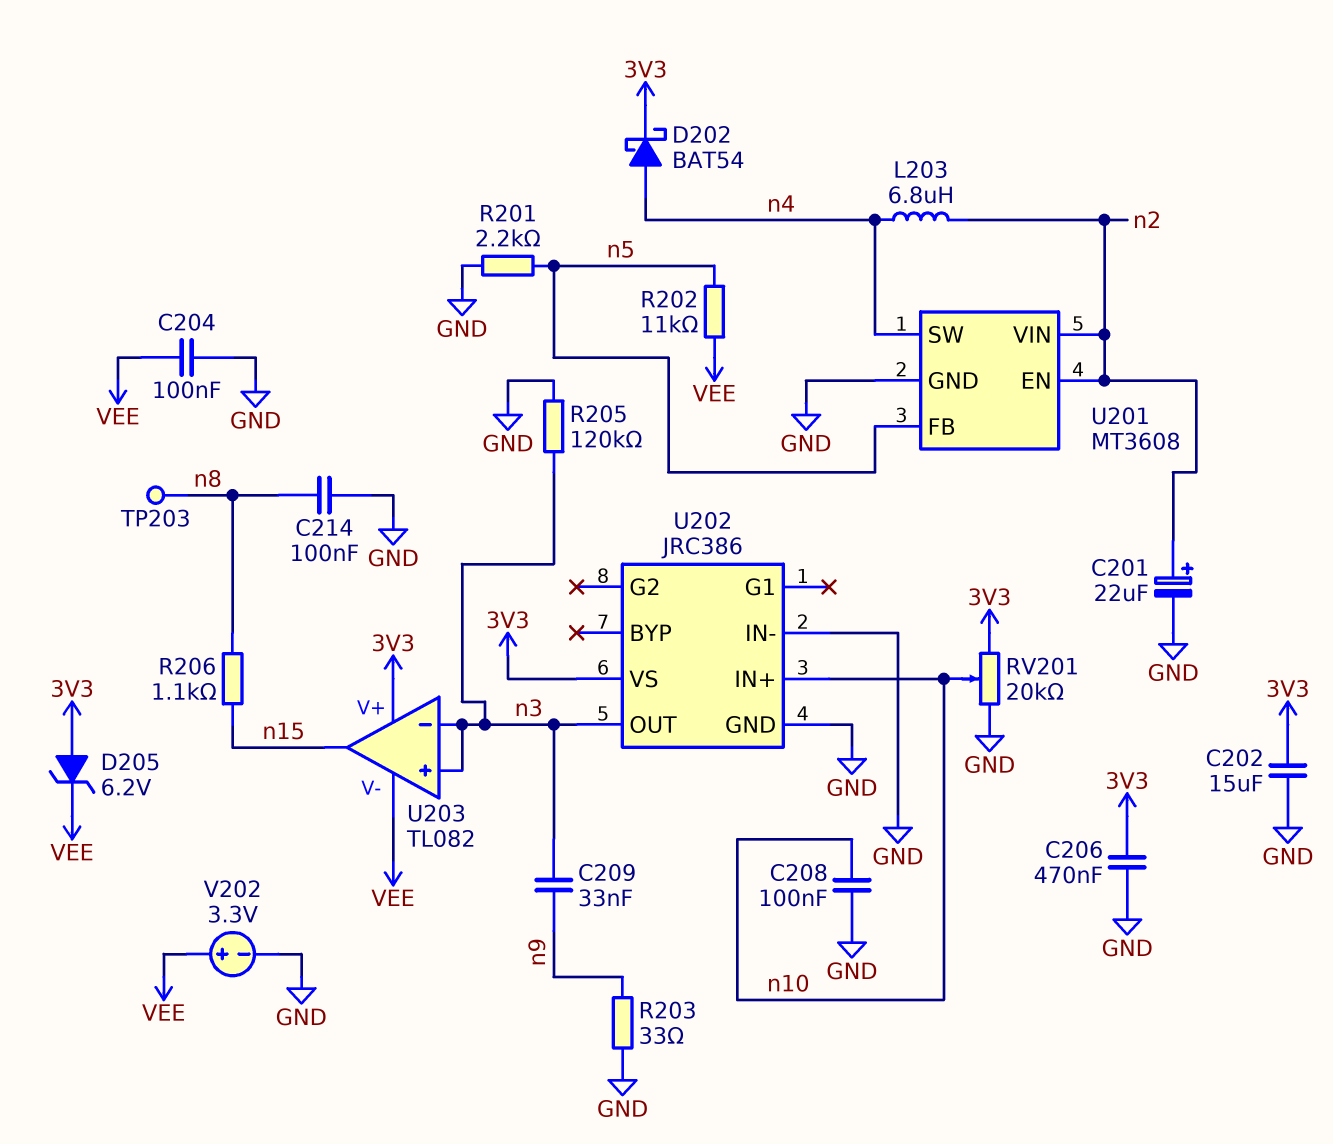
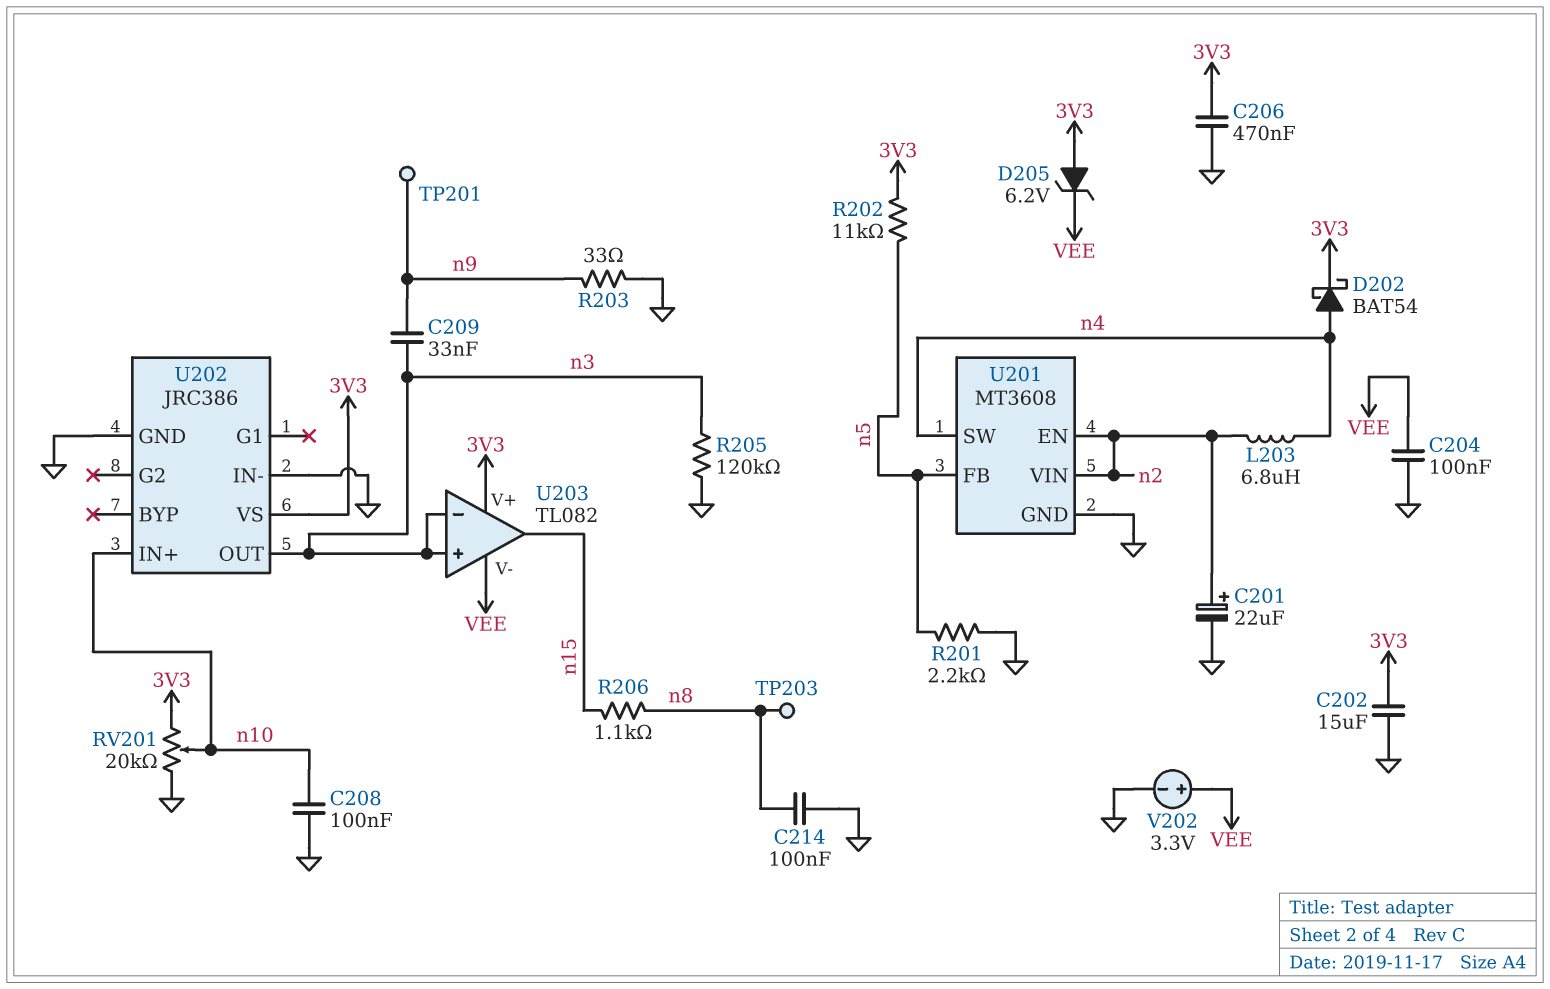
R202: 11k (VEE, n5) -> 11k (3V3, n5)
TP201: none -> test point (n9)

